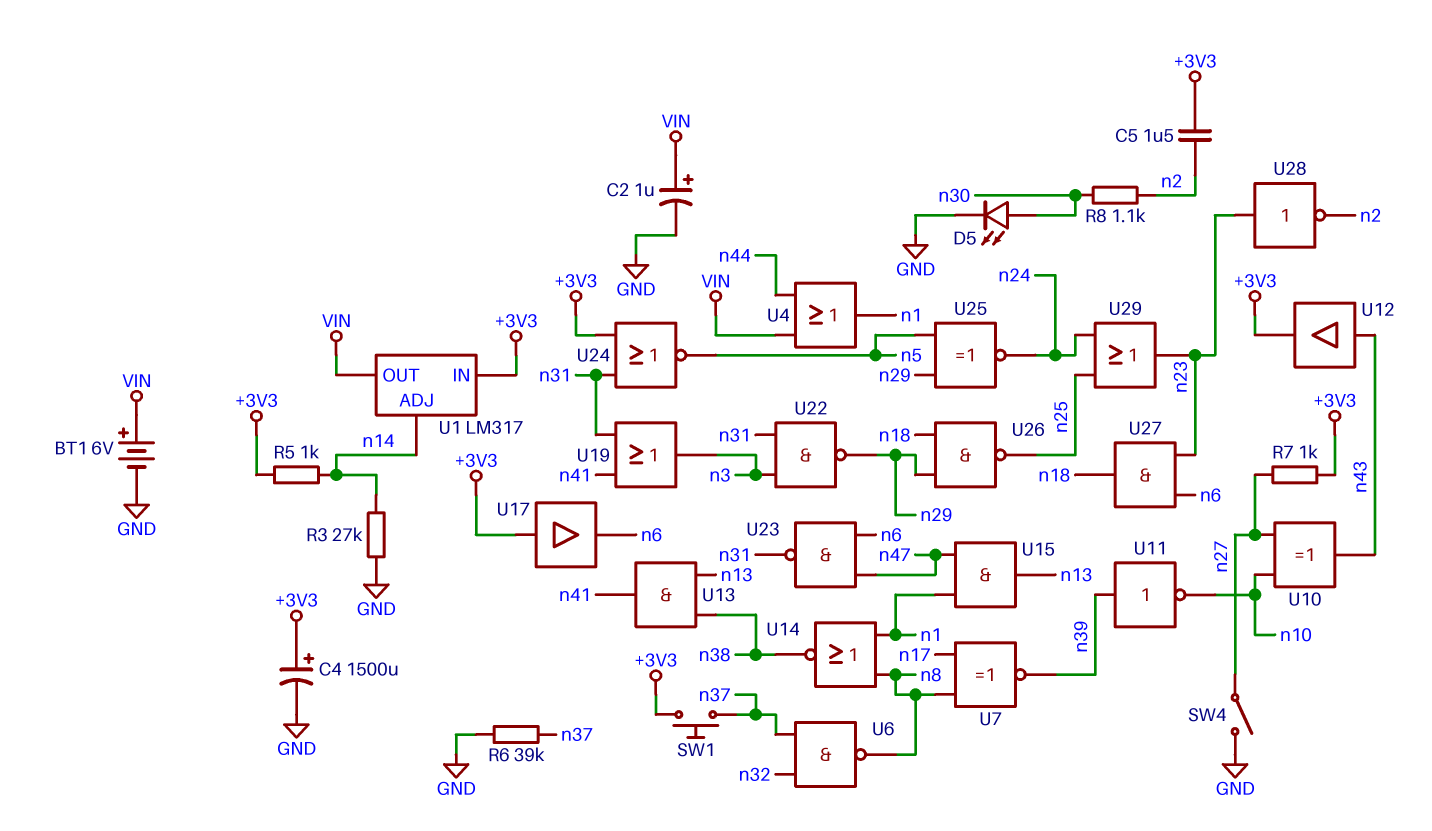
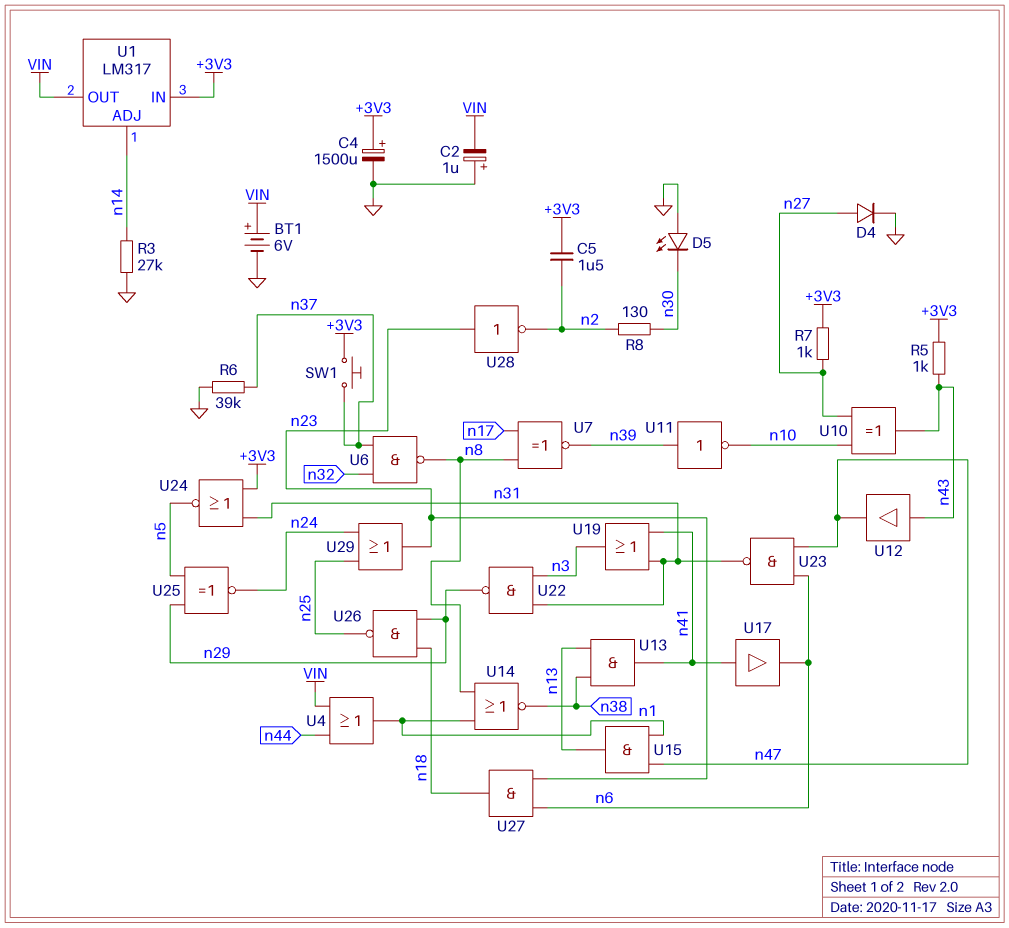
C2: 1uF (plus VIN, minus GND) -> 1uF (plus GND, minus VIN)
D4: none -> diode (A n27, K GND)
D5: LED (A n30, K GND) -> LED (A GND, K n30)
R5: 1k (+3V3, n14) -> 1k (+3V3, n43)
R8: 1.1k (n2, n30) -> 130 (n2, n30)
SW4: switch (GND, n27) -> none
U12: buffer (in n43, out +3V3) -> buffer (in n43, out n47)
U17: buffer (in +3V3, out n6) -> buffer (in n41, out n6)

